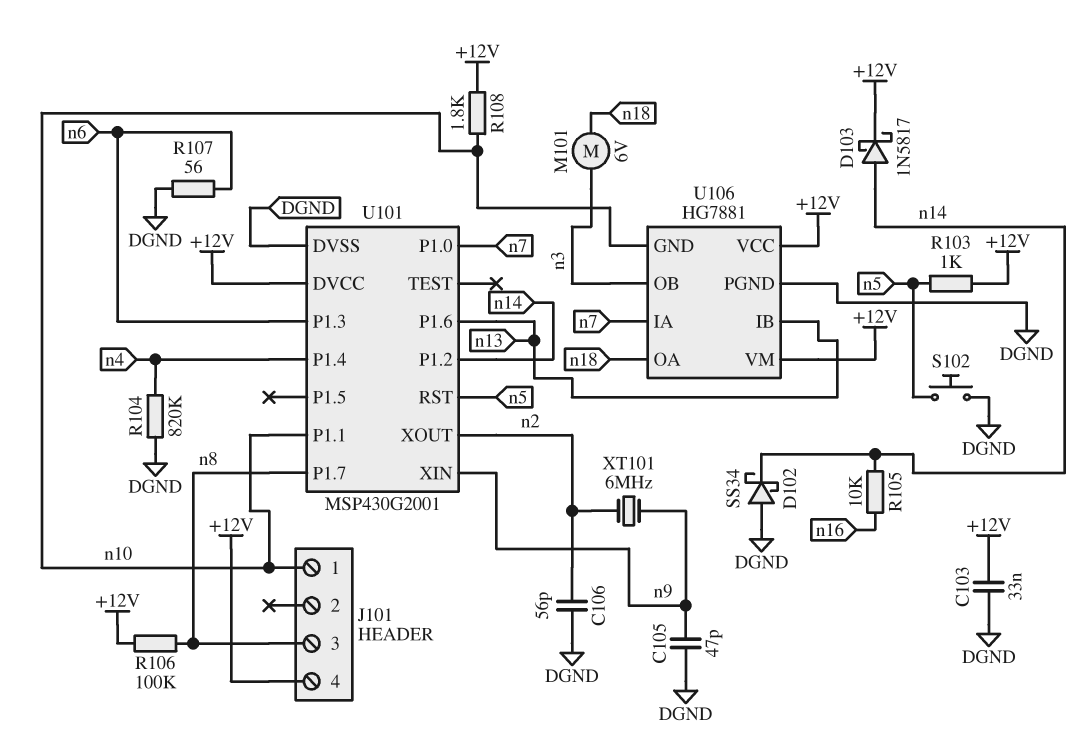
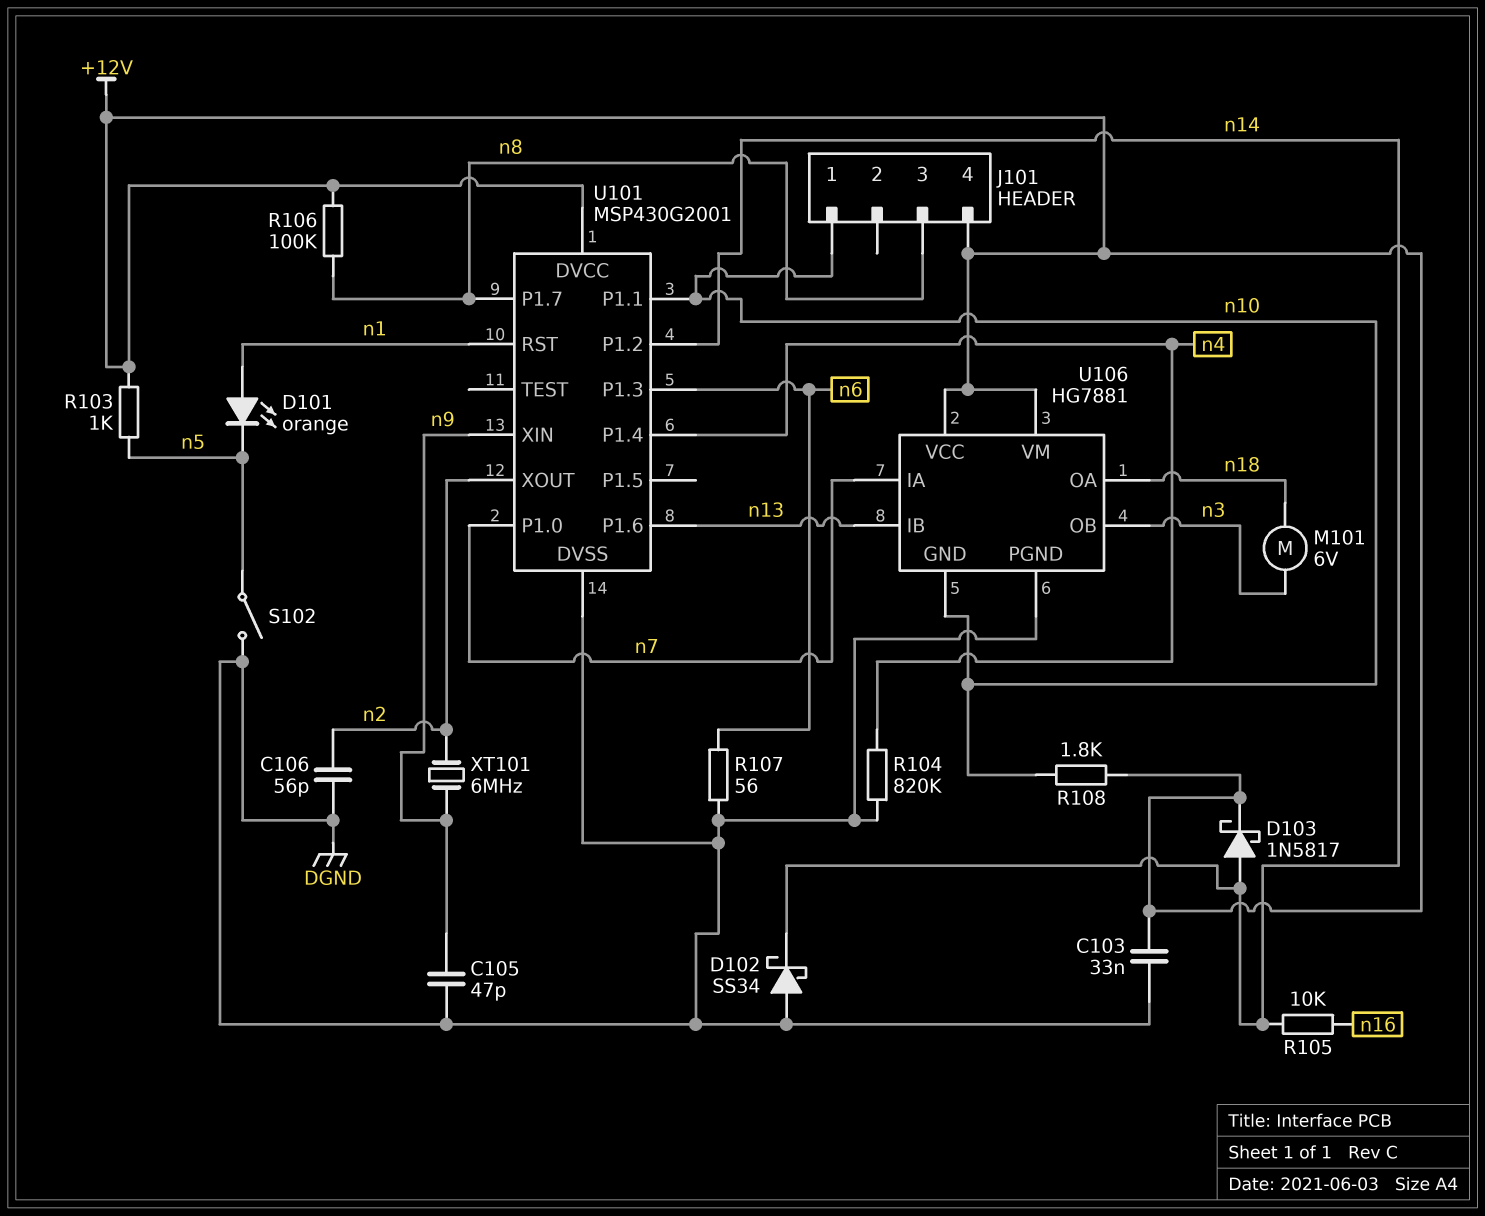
D101: none -> LED orange (A n1, K n5)
S102: button (DGND, n5) -> switch (DGND, n5)
U101 pin RST: n5 -> n1

